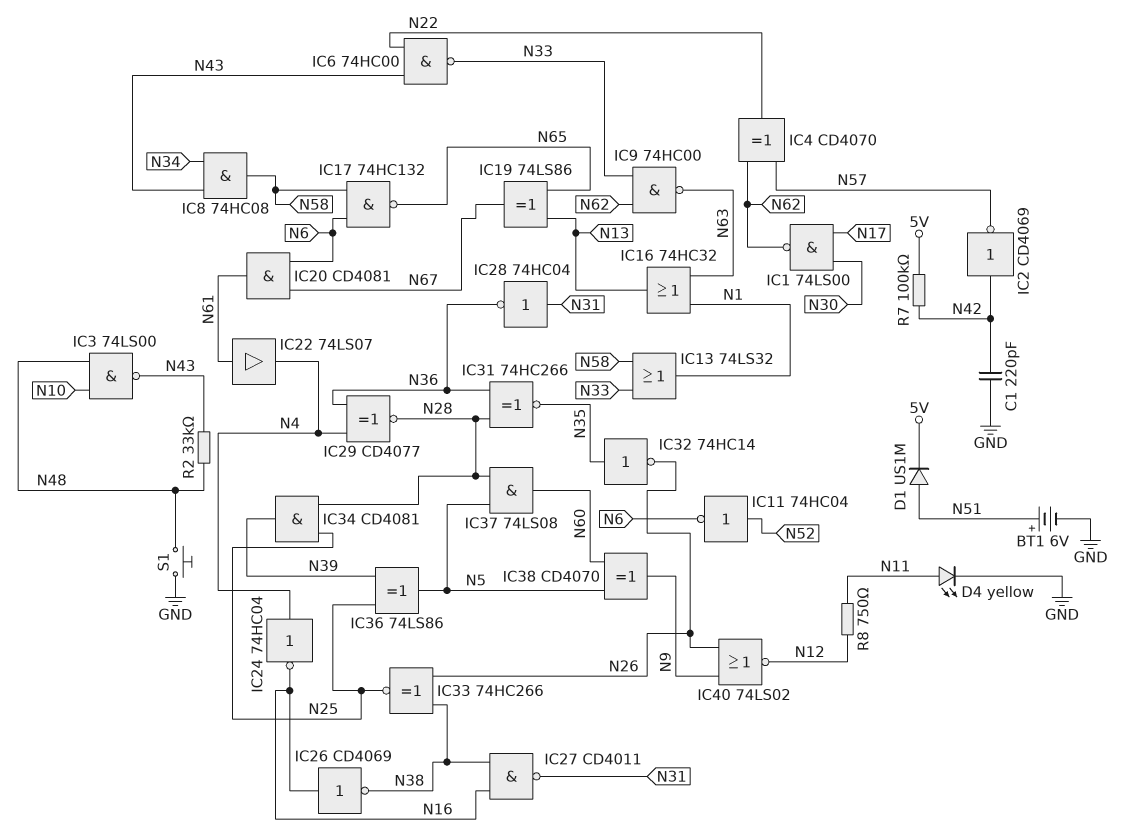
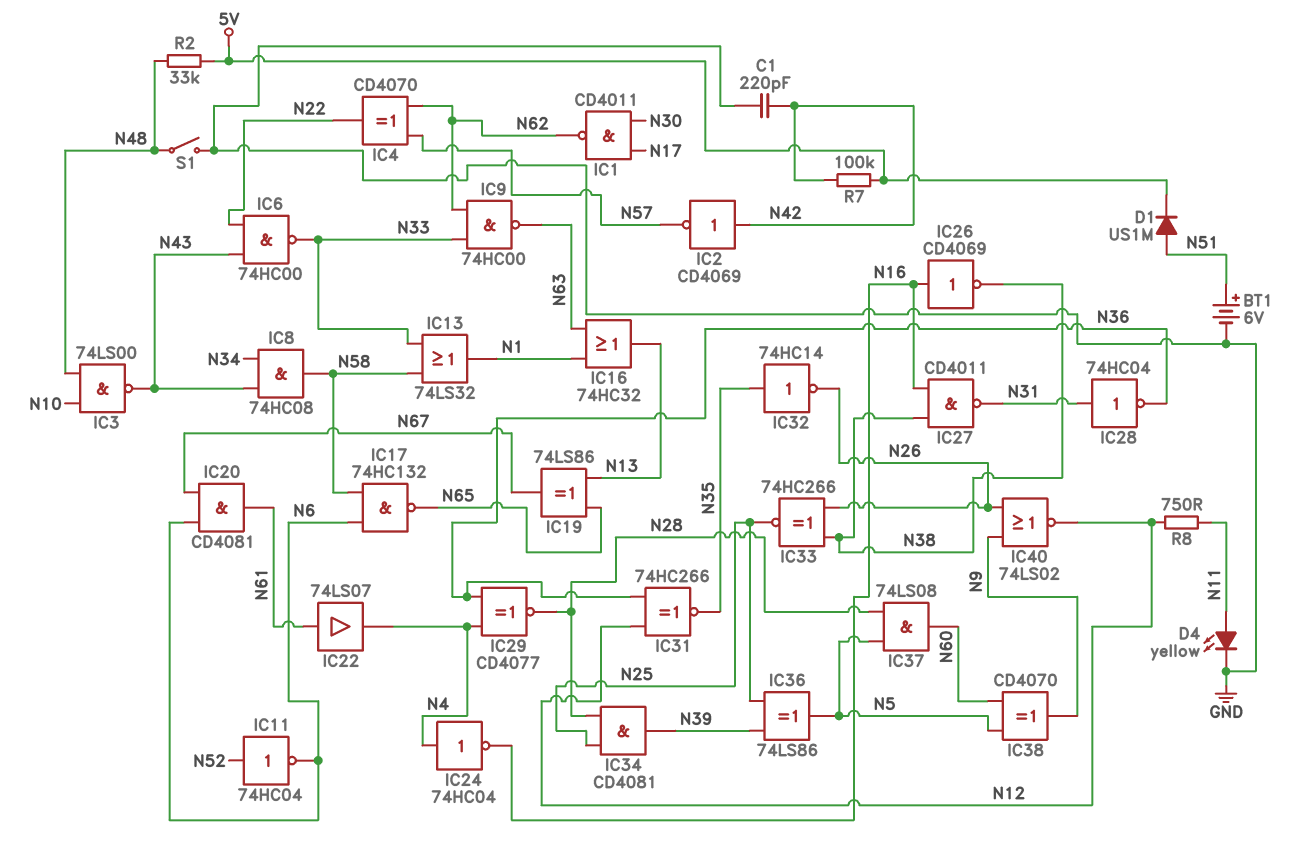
IC1: NAND 74LS00 (in N17, in N30, out N62) -> NAND CD4011 (in N17, in N30, out N62)
IC31: XNOR 74HC266 (in N28, in N36, out N35) -> XNOR 74HC266 (in N12, in N36, out N35)
R2: 33k (N43, N48) -> 33k (5V, N48)
S1: button (GND, N48) -> switch (GND, N48)

